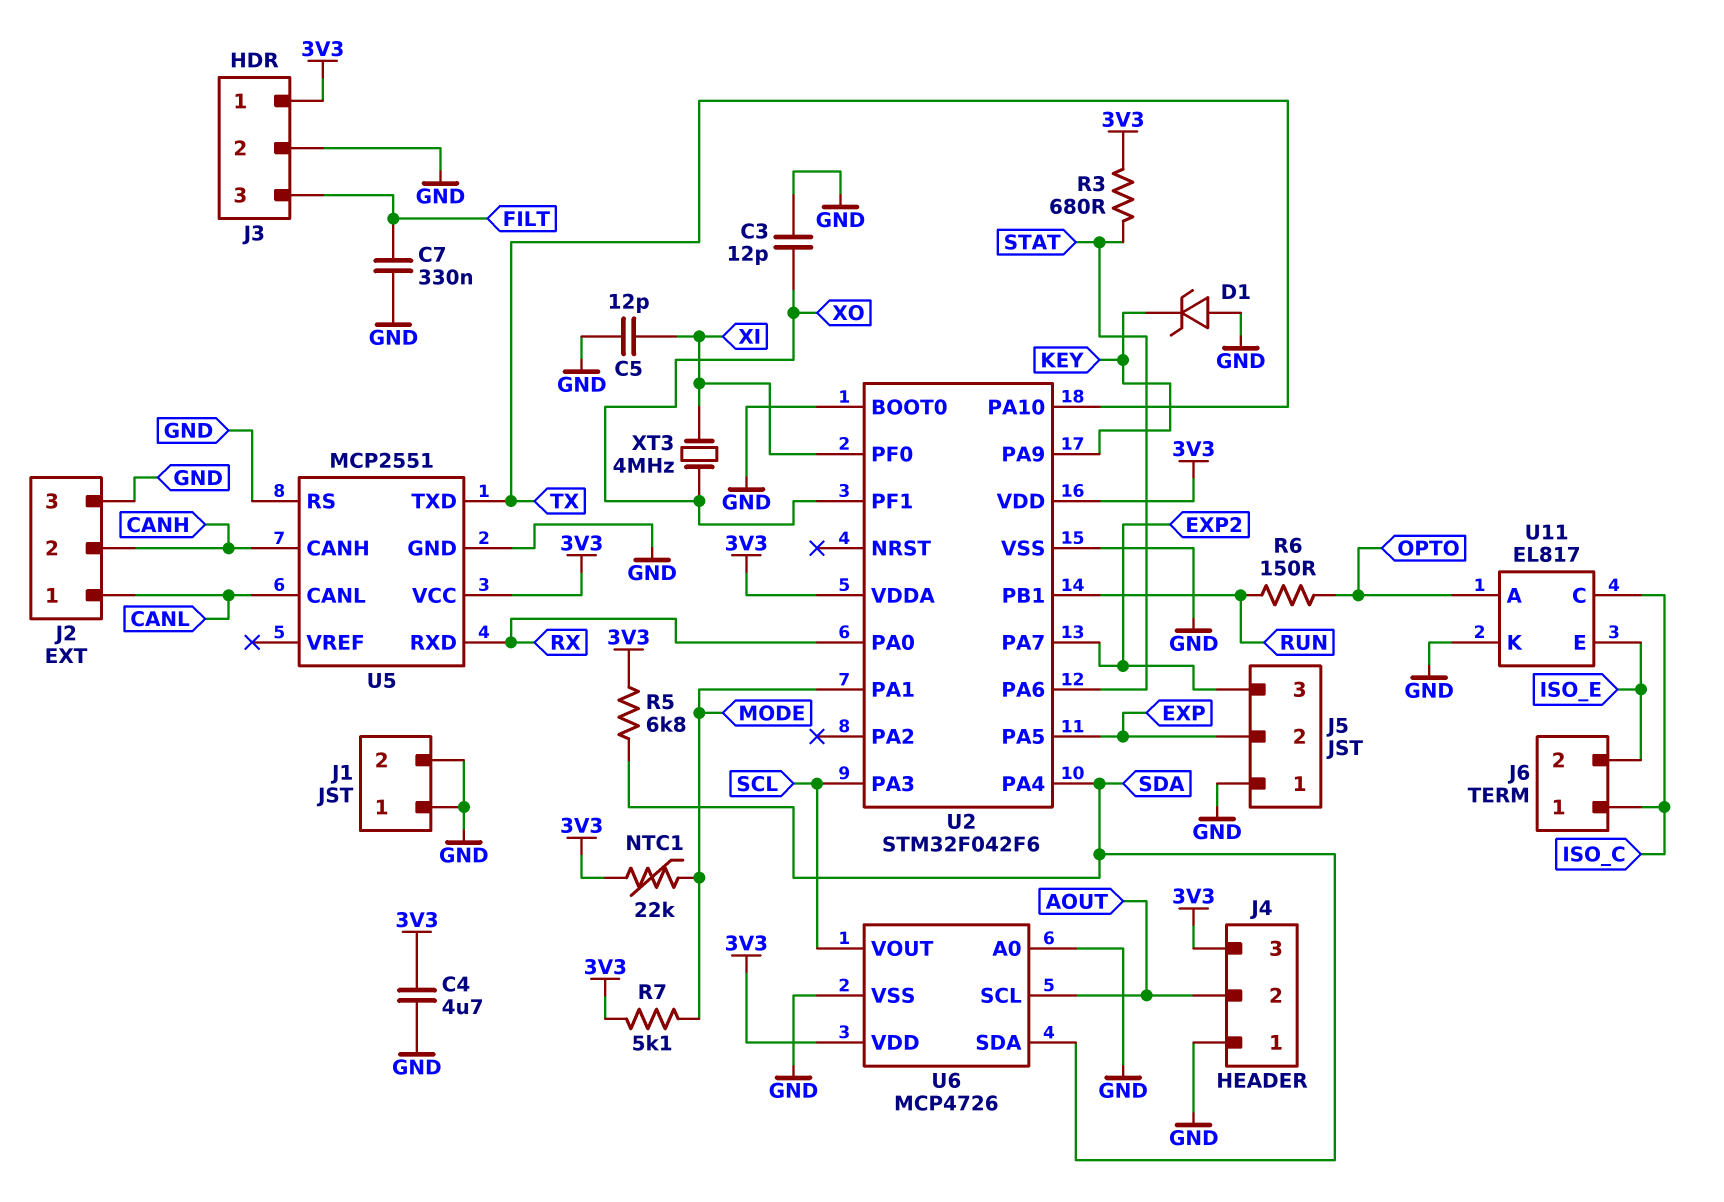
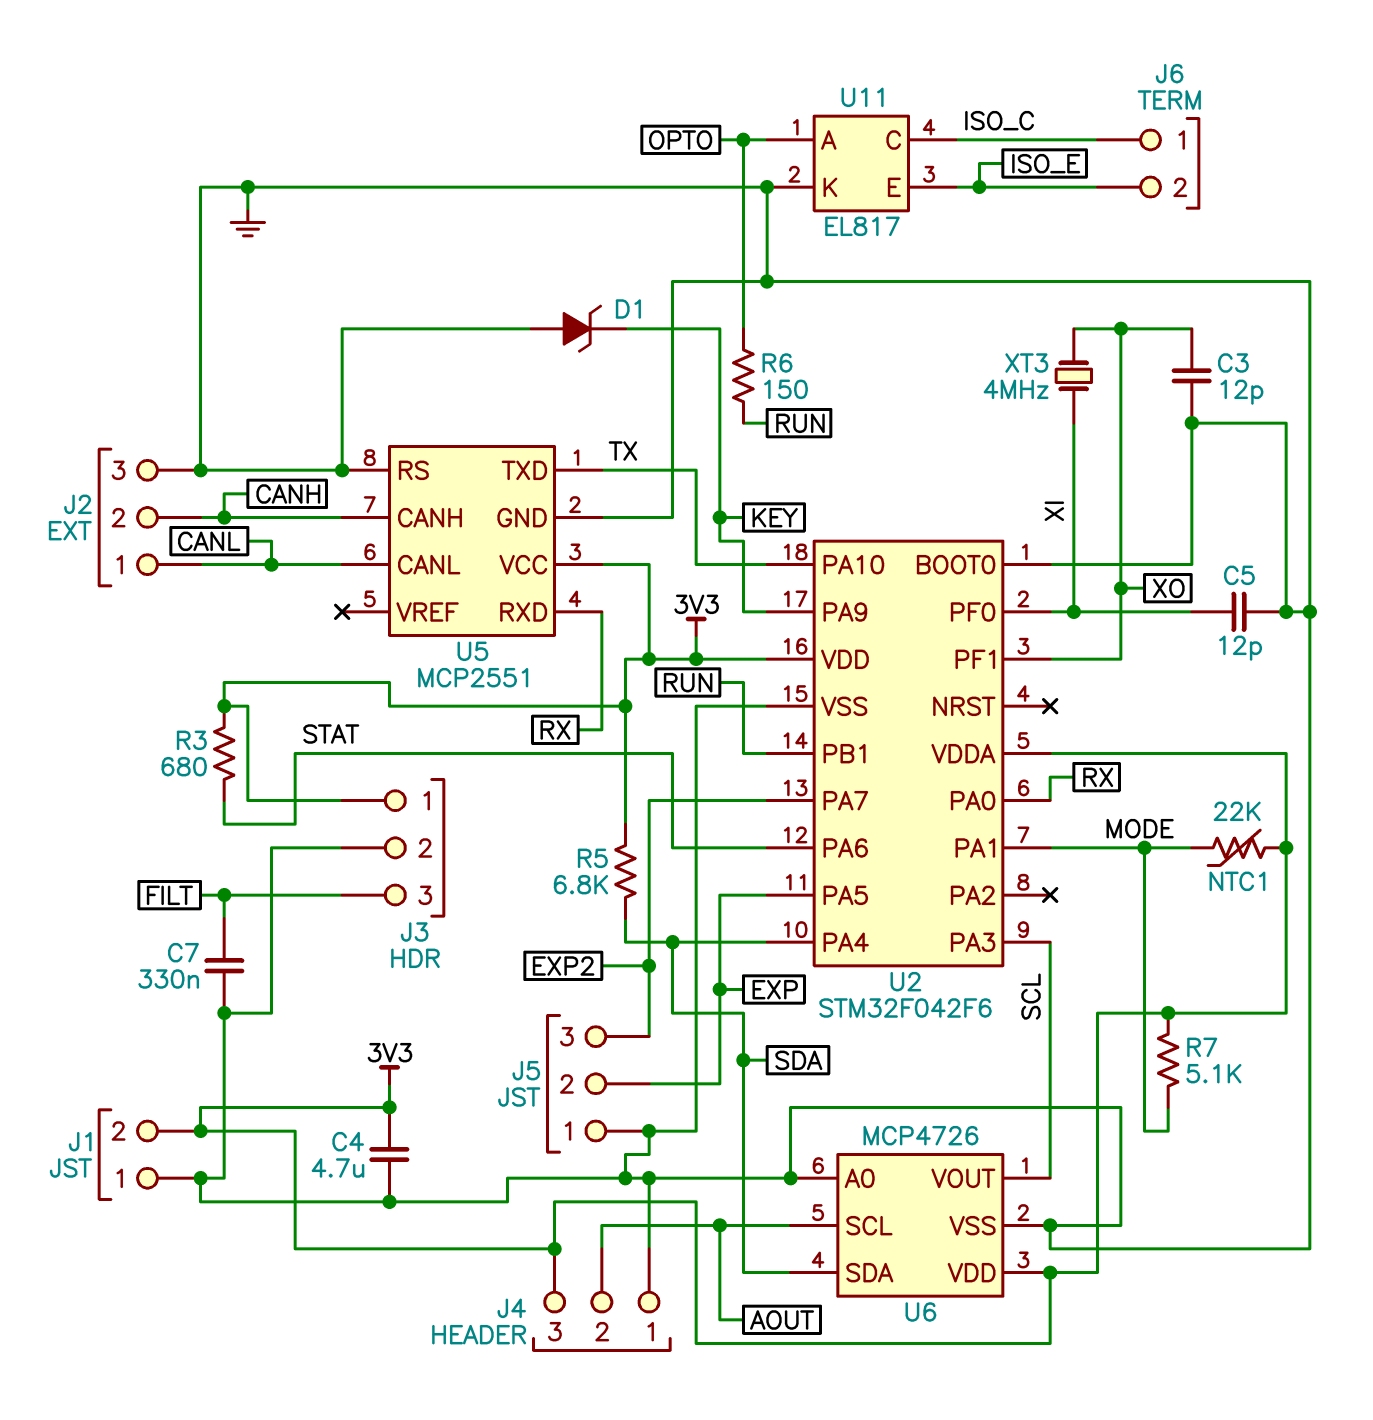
J1 pin 2: GND -> 3V3

